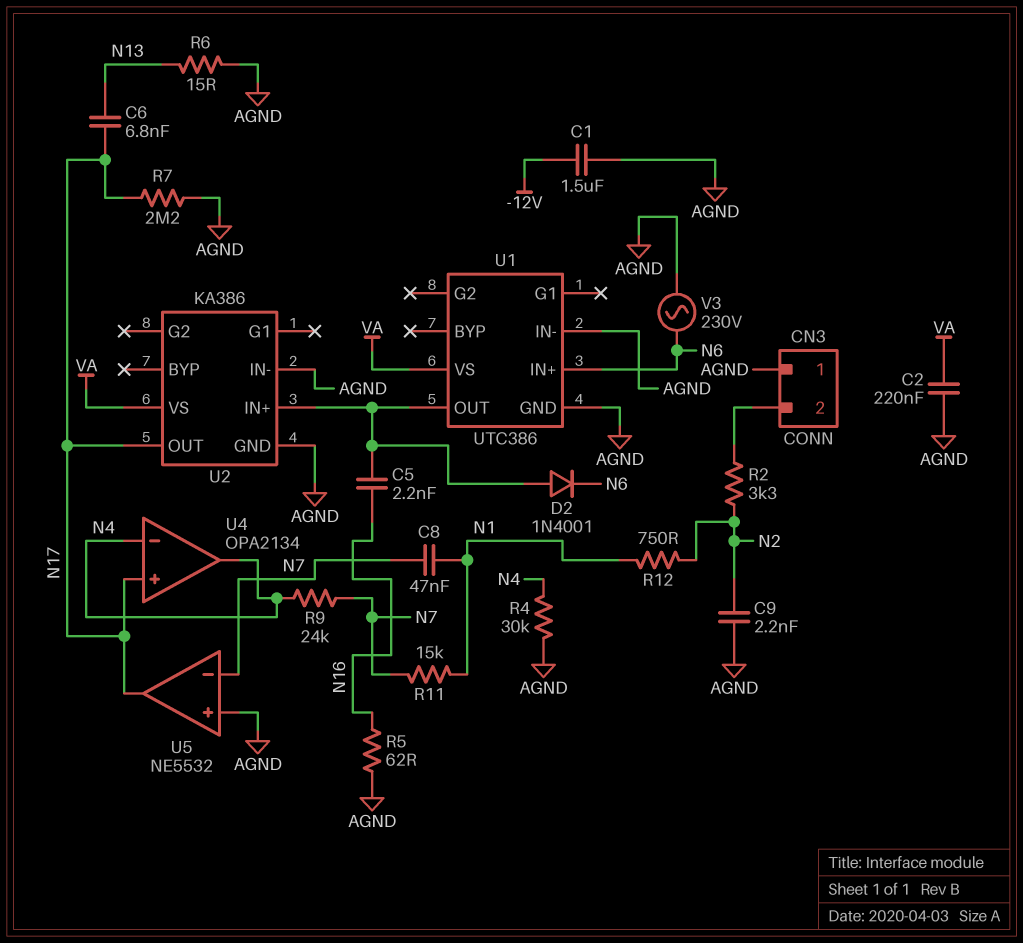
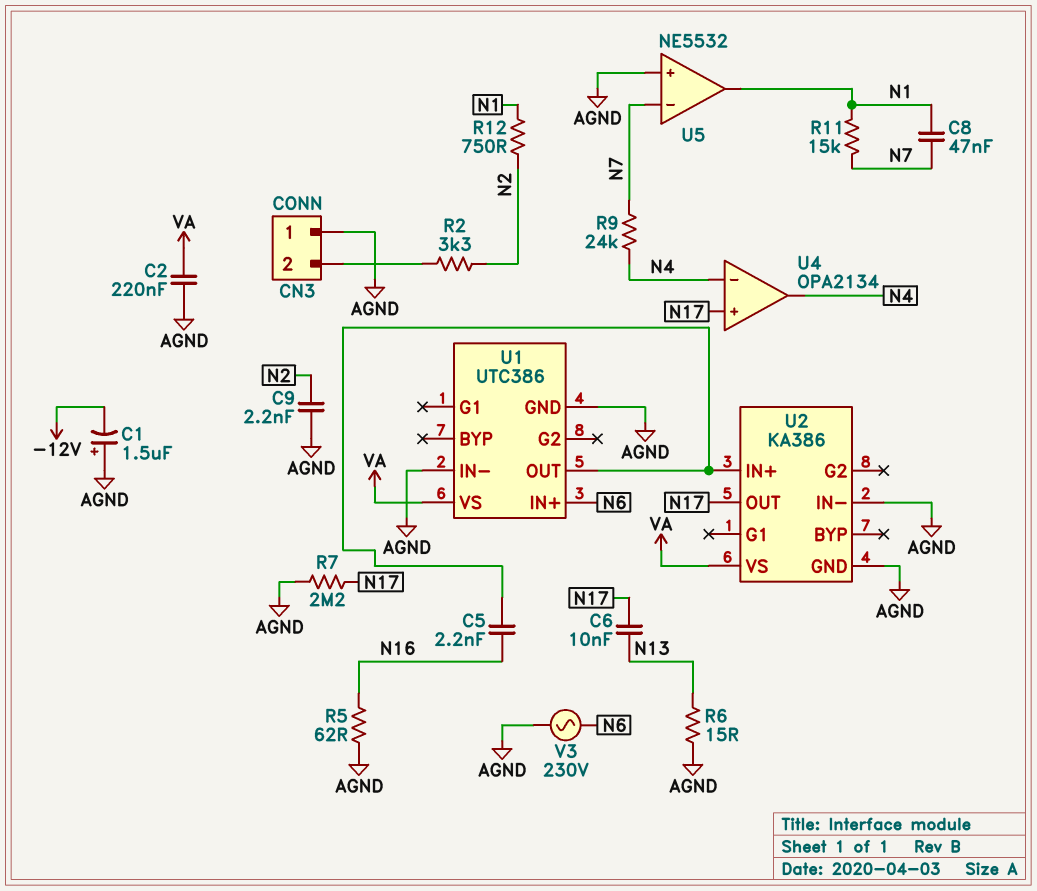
C1: 1.5uF (-12V, AGND) -> 1.5uF (plus AGND, minus -12V)
C6: 6.8nF (N13, N17) -> 10nF (N13, N17)
D2: diode 1N4001 (A U1/OUT, K N6) -> none
R4: 30k (AGND, N4) -> none
U5 pin out: N17 -> N1

